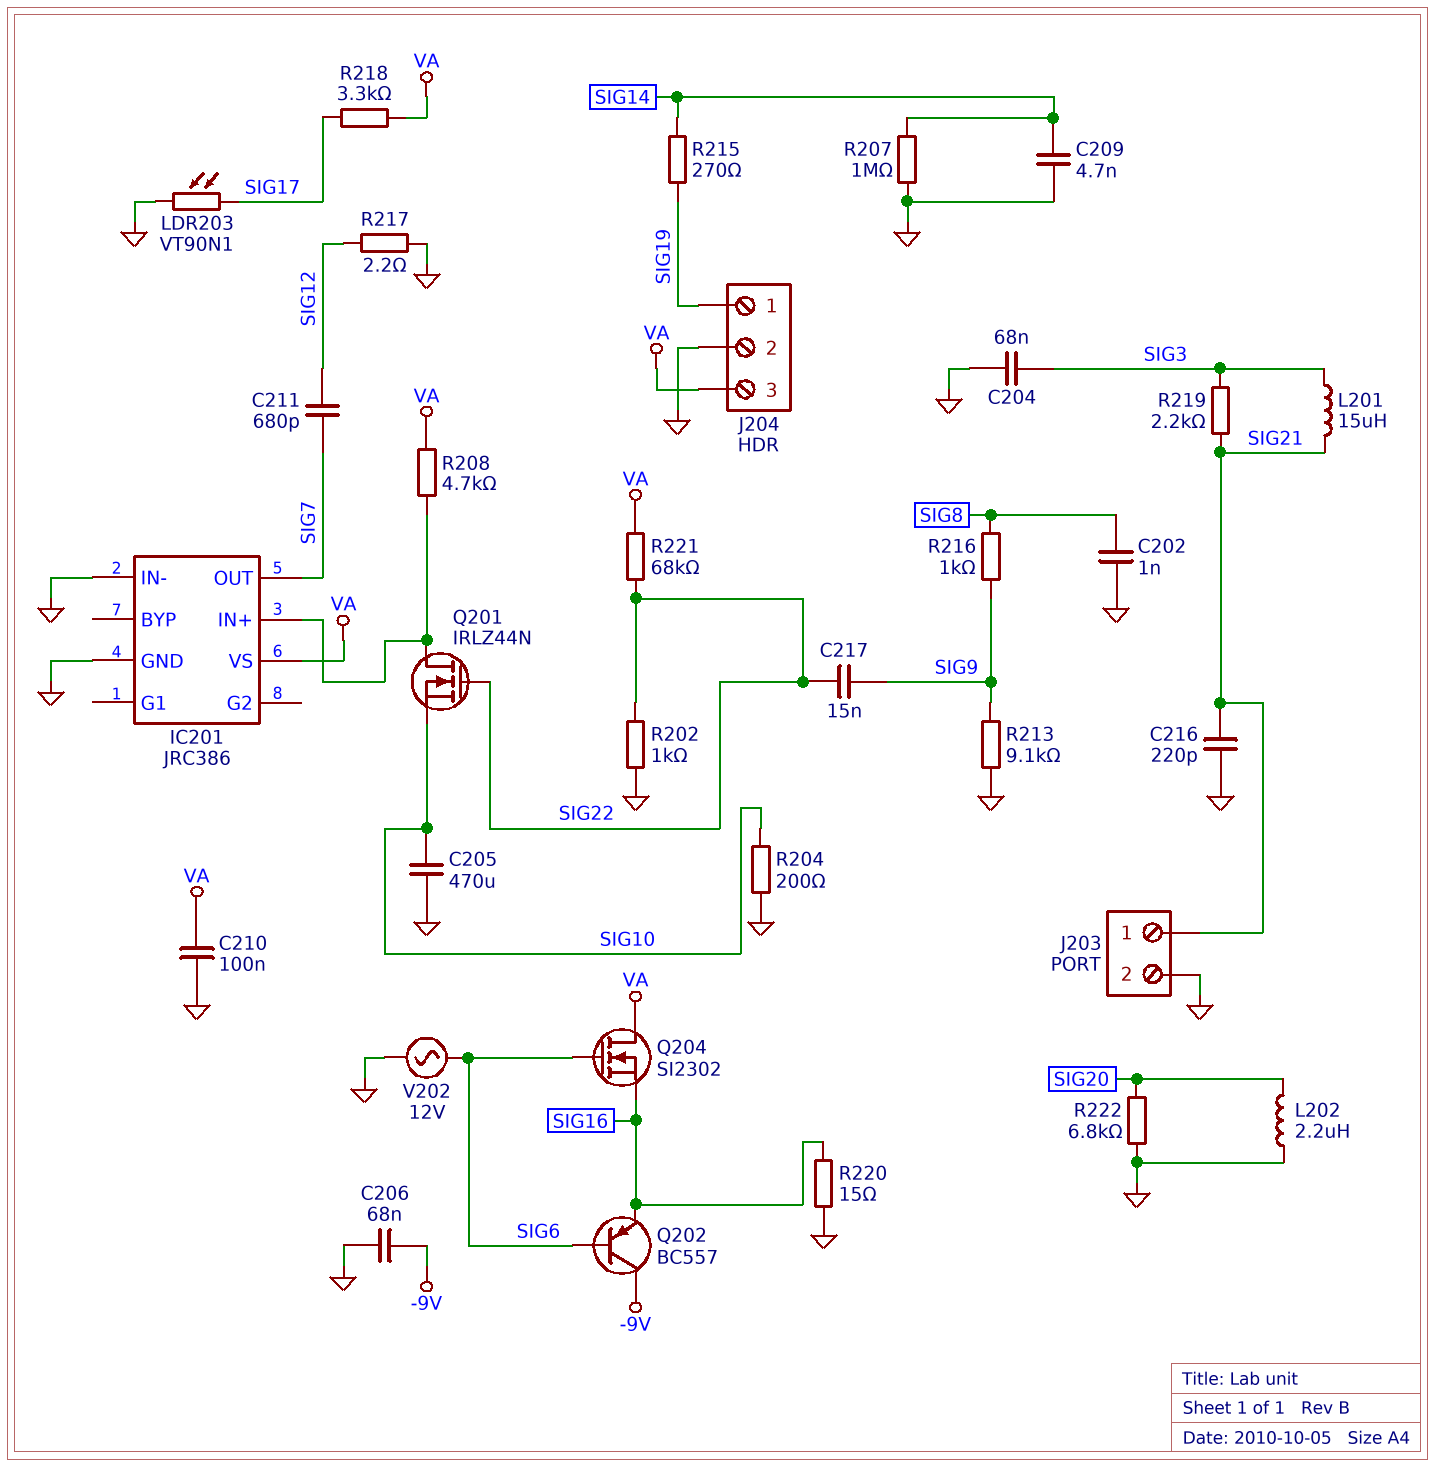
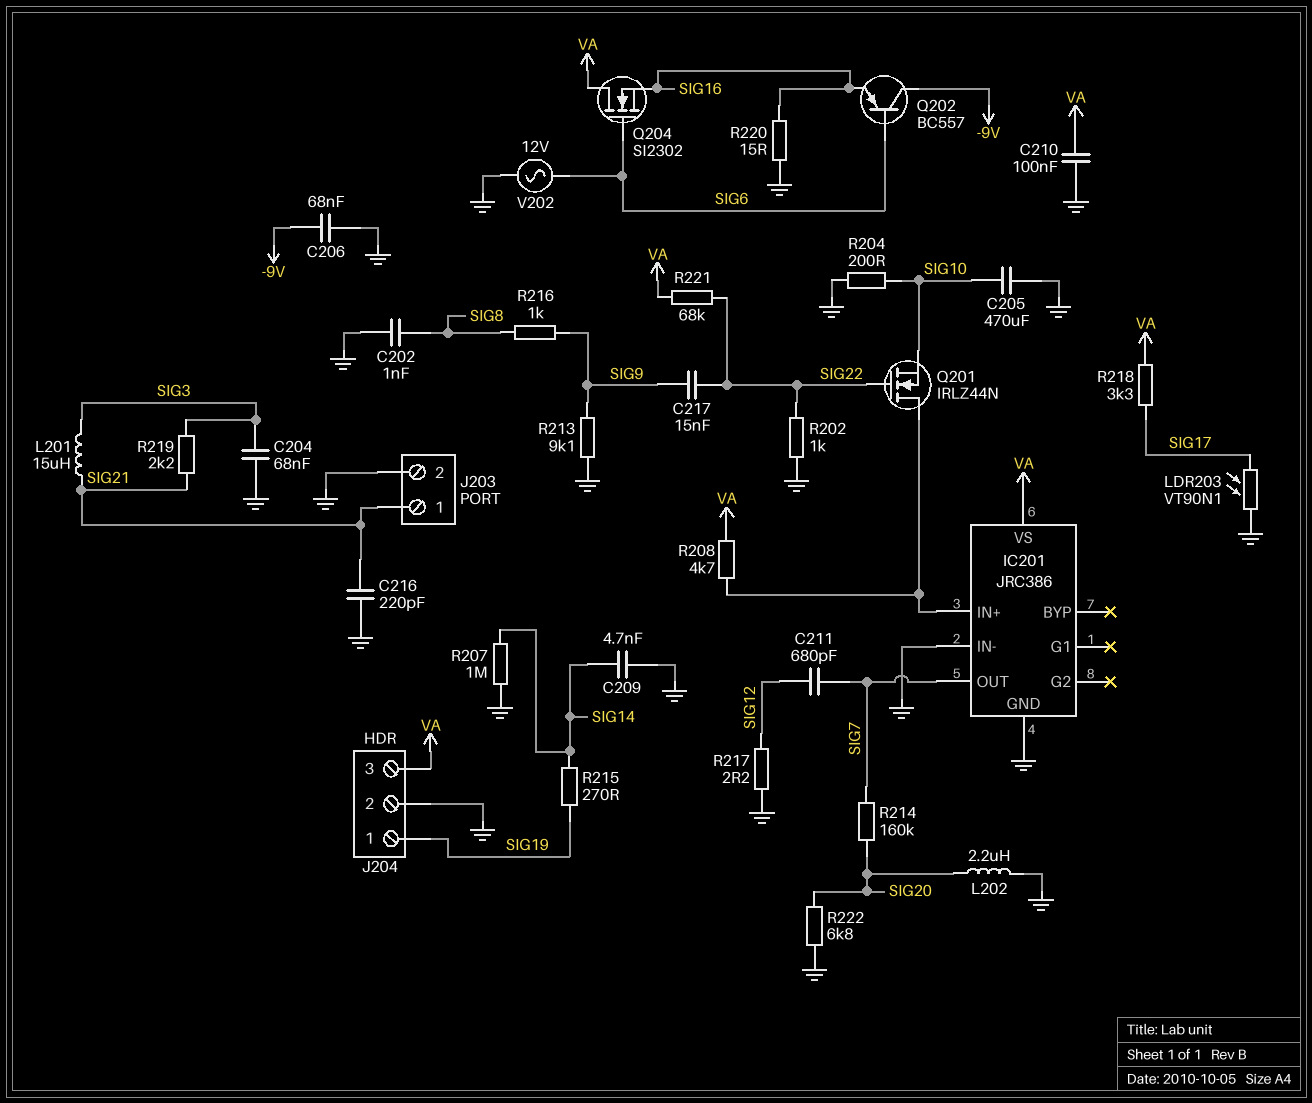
R214: none -> 160k (SIG7, SIG20)

